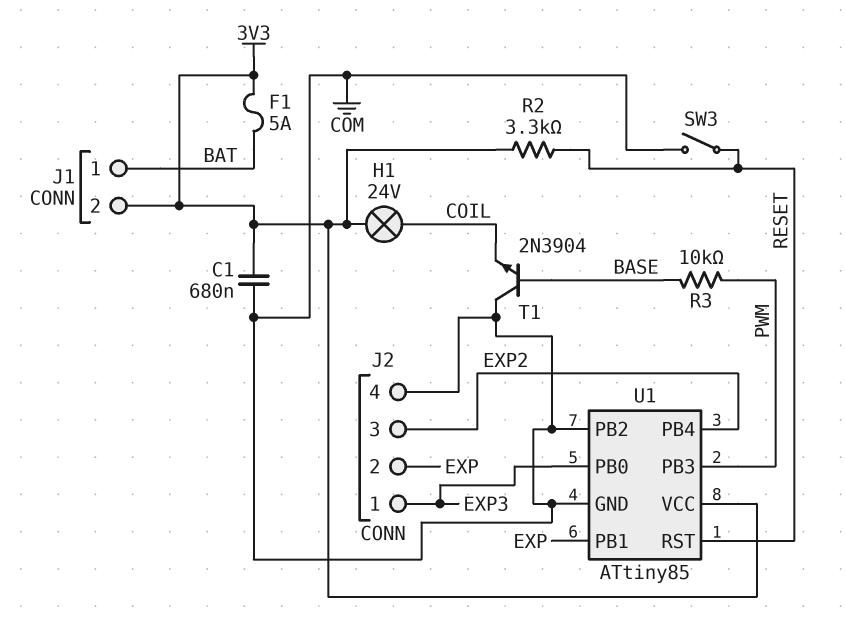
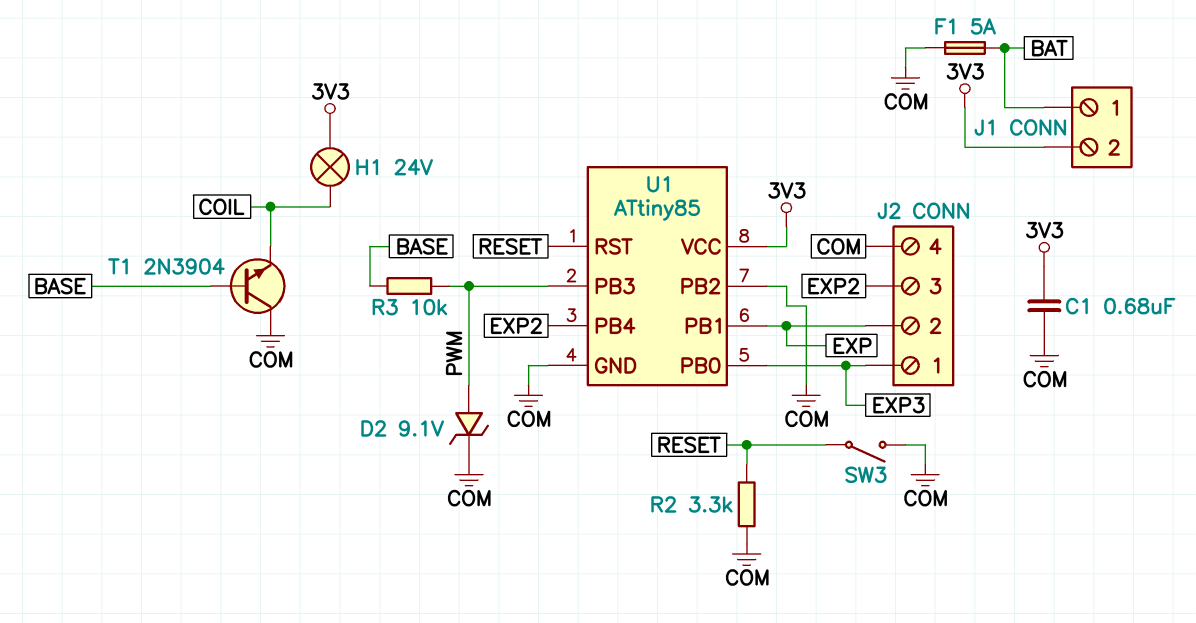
D2: none -> zener 9.1V (A PWM, K COM)
F1: 5A (3V3, BAT) -> 5A (BAT, COM)
R2: 3.3k (3V3, RESET) -> 3.3k (COM, RESET)

